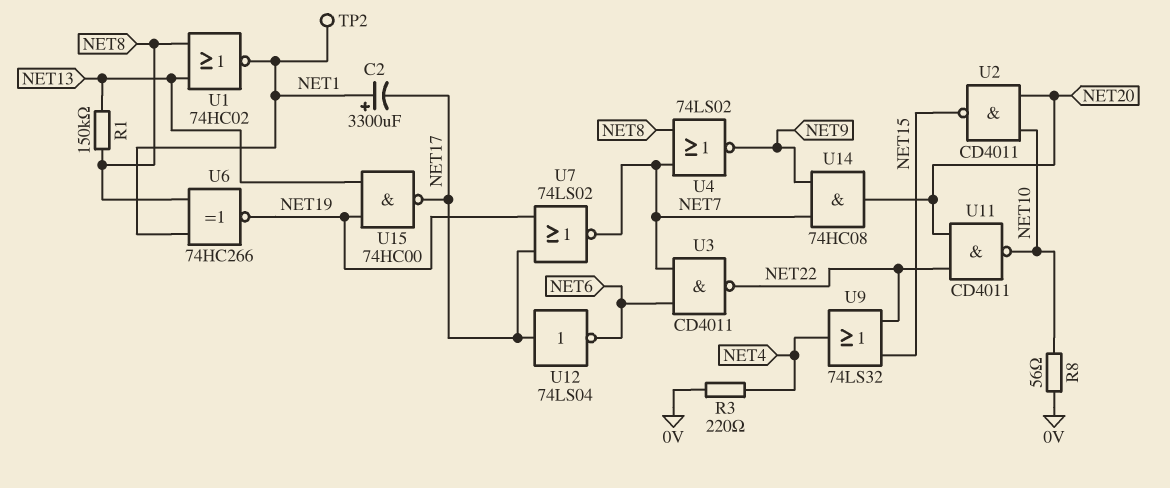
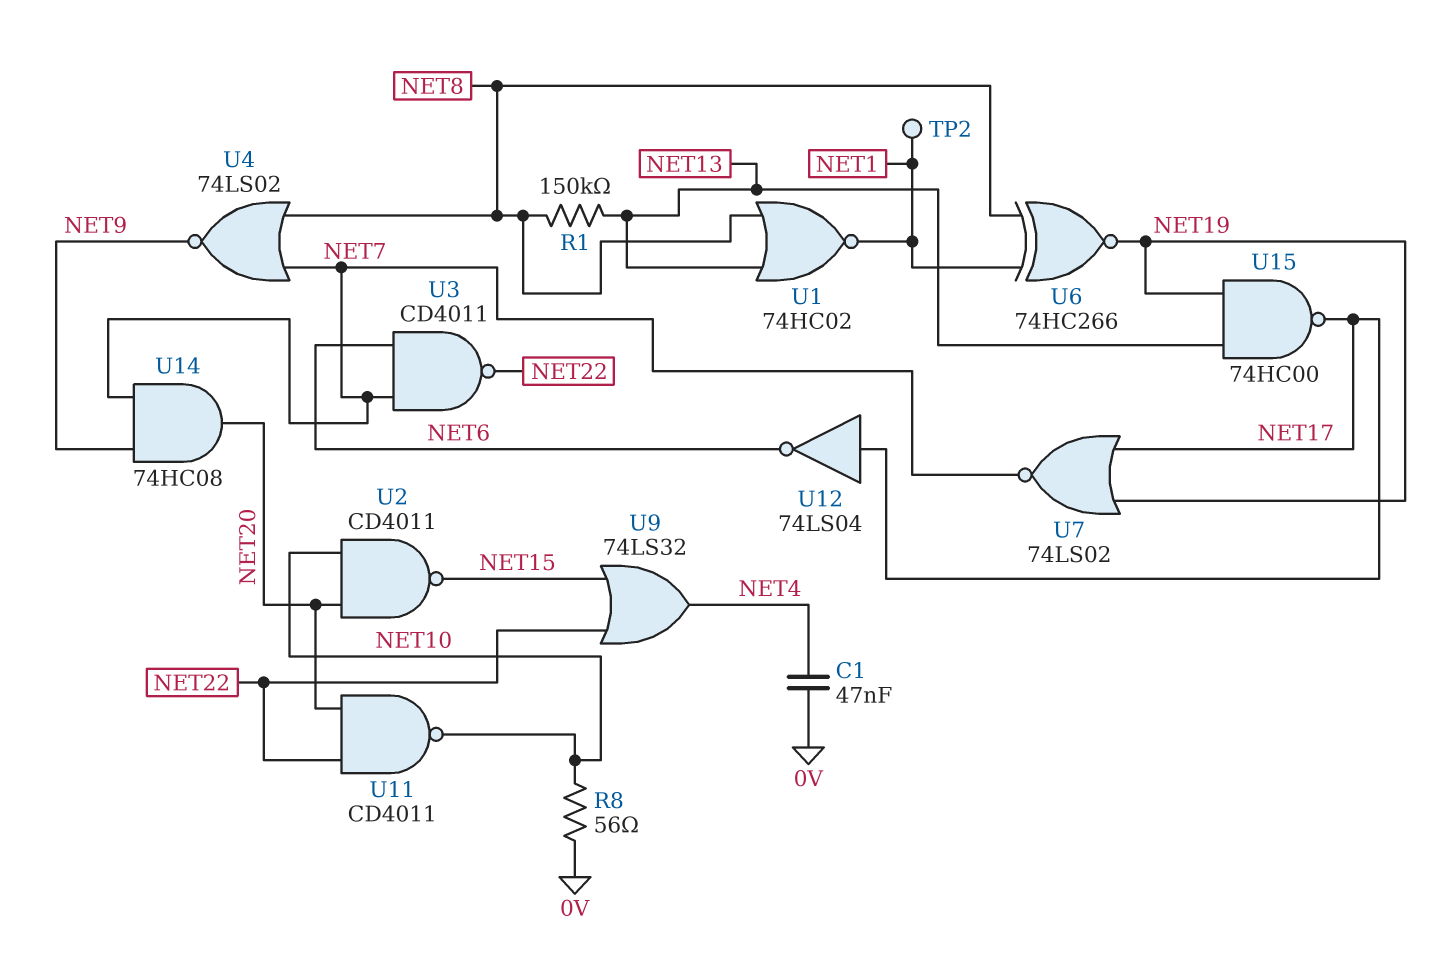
C1: none -> 47nF (0V, NET4)
C2: 3300uF (plus NET1, minus NET17) -> none
R3: 220 (0V, NET4) -> none

